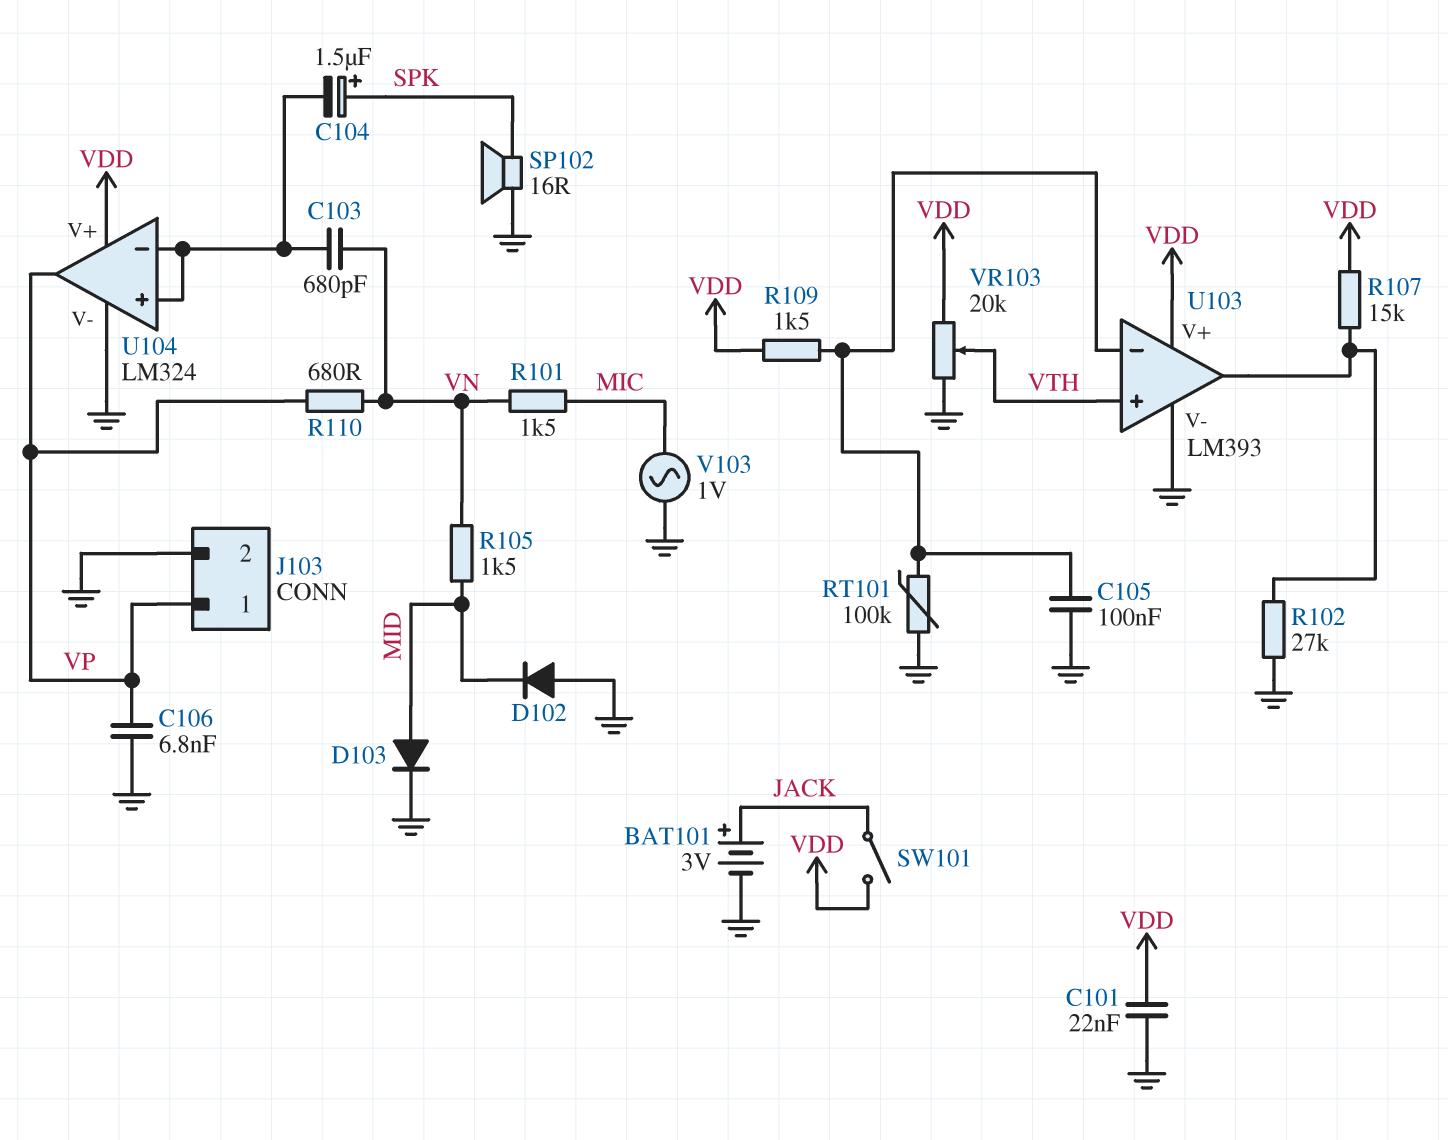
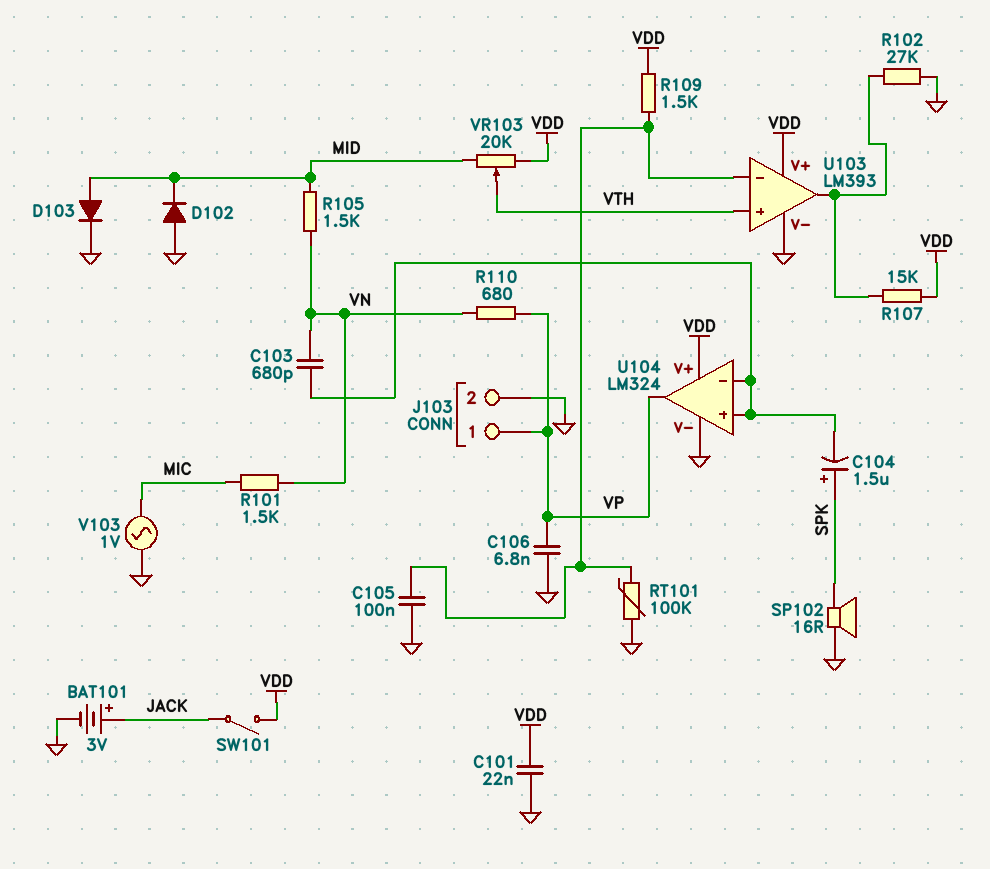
VR103: 20k (GND, VDD, wiper VTH) -> 20k (MID, VDD, wiper VTH)

